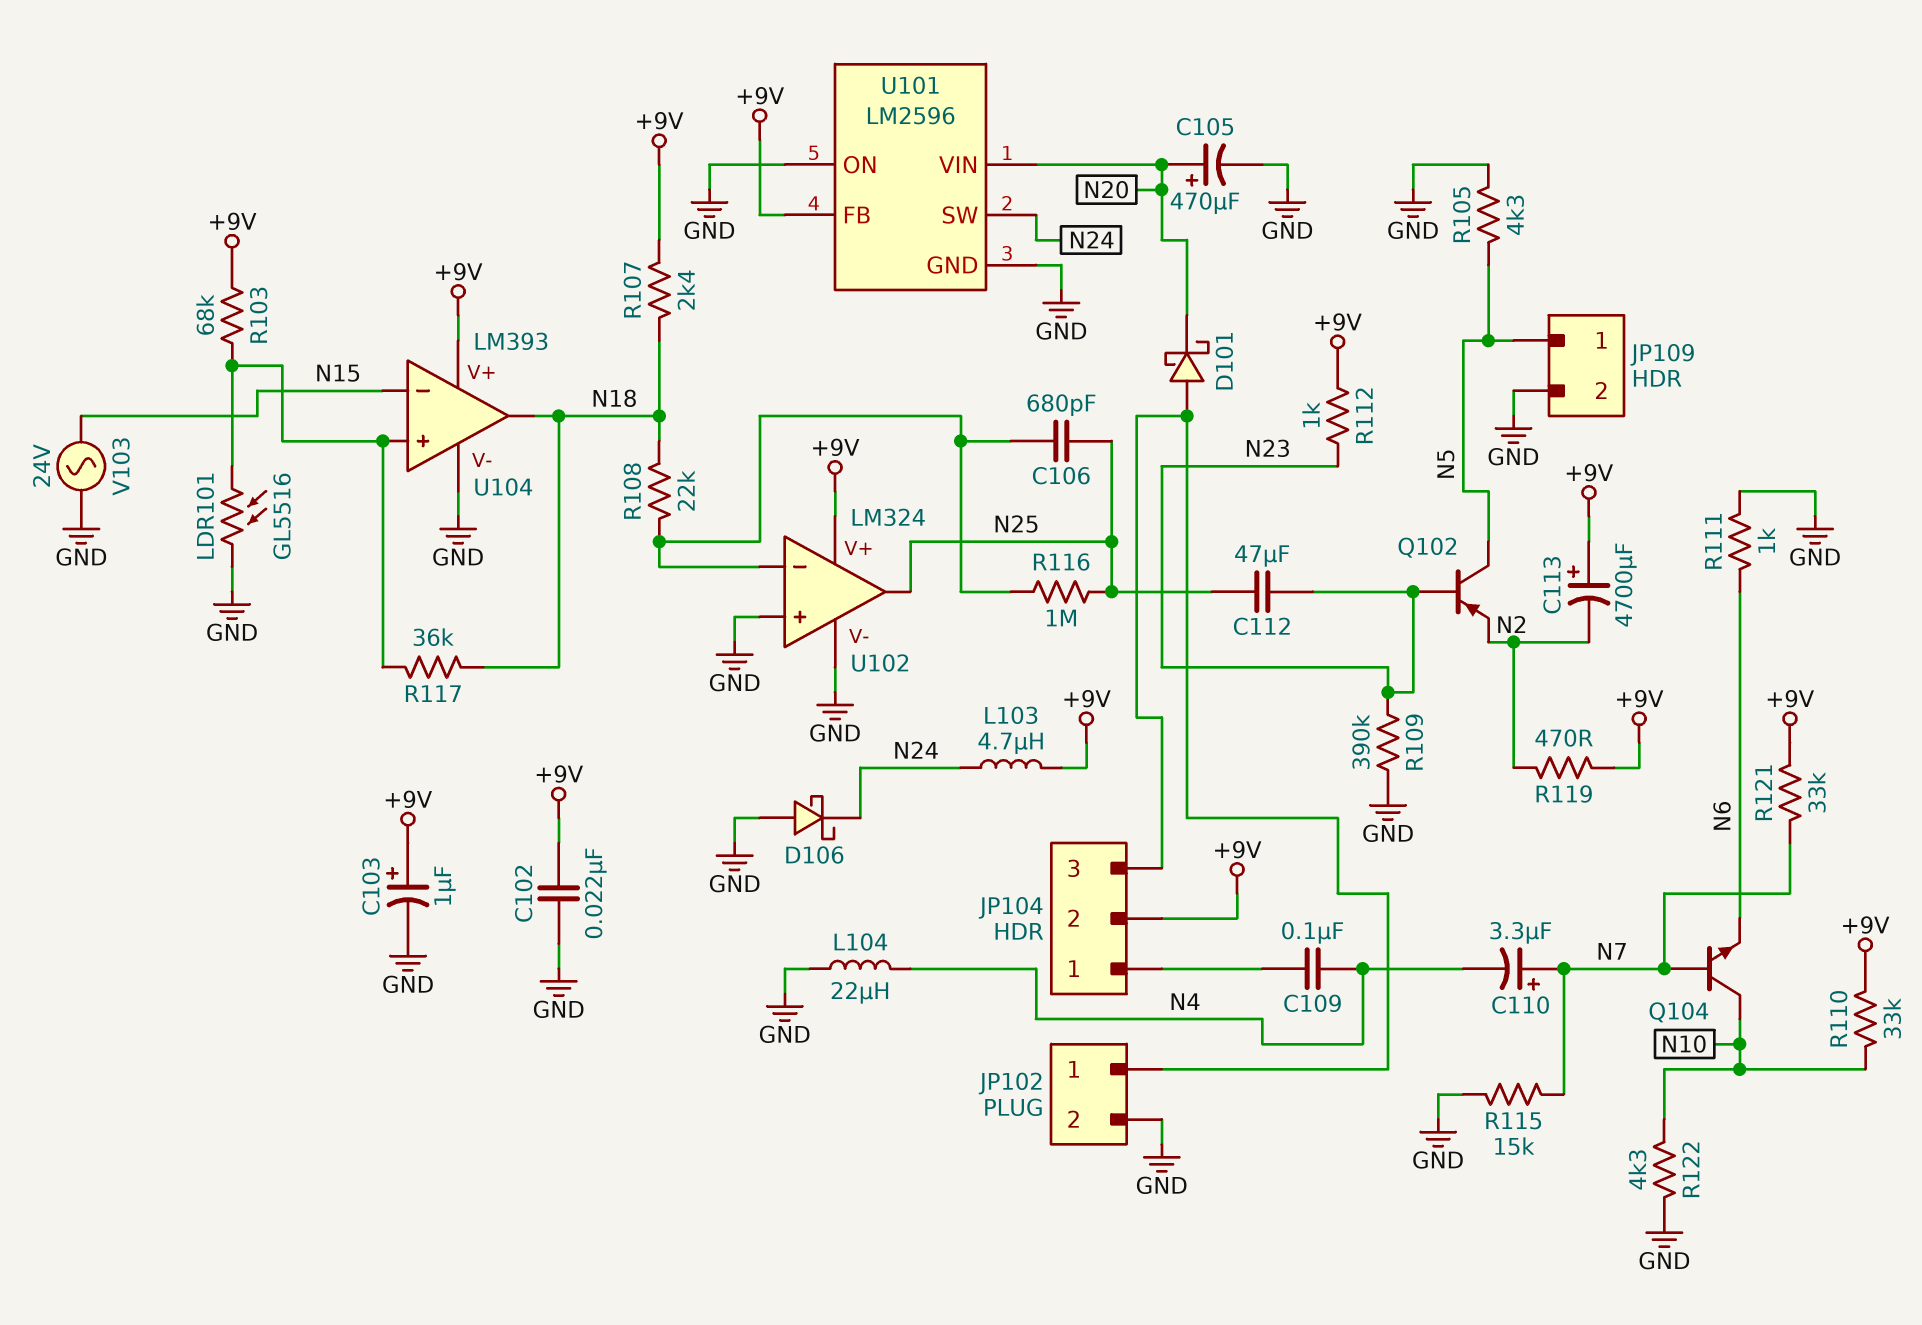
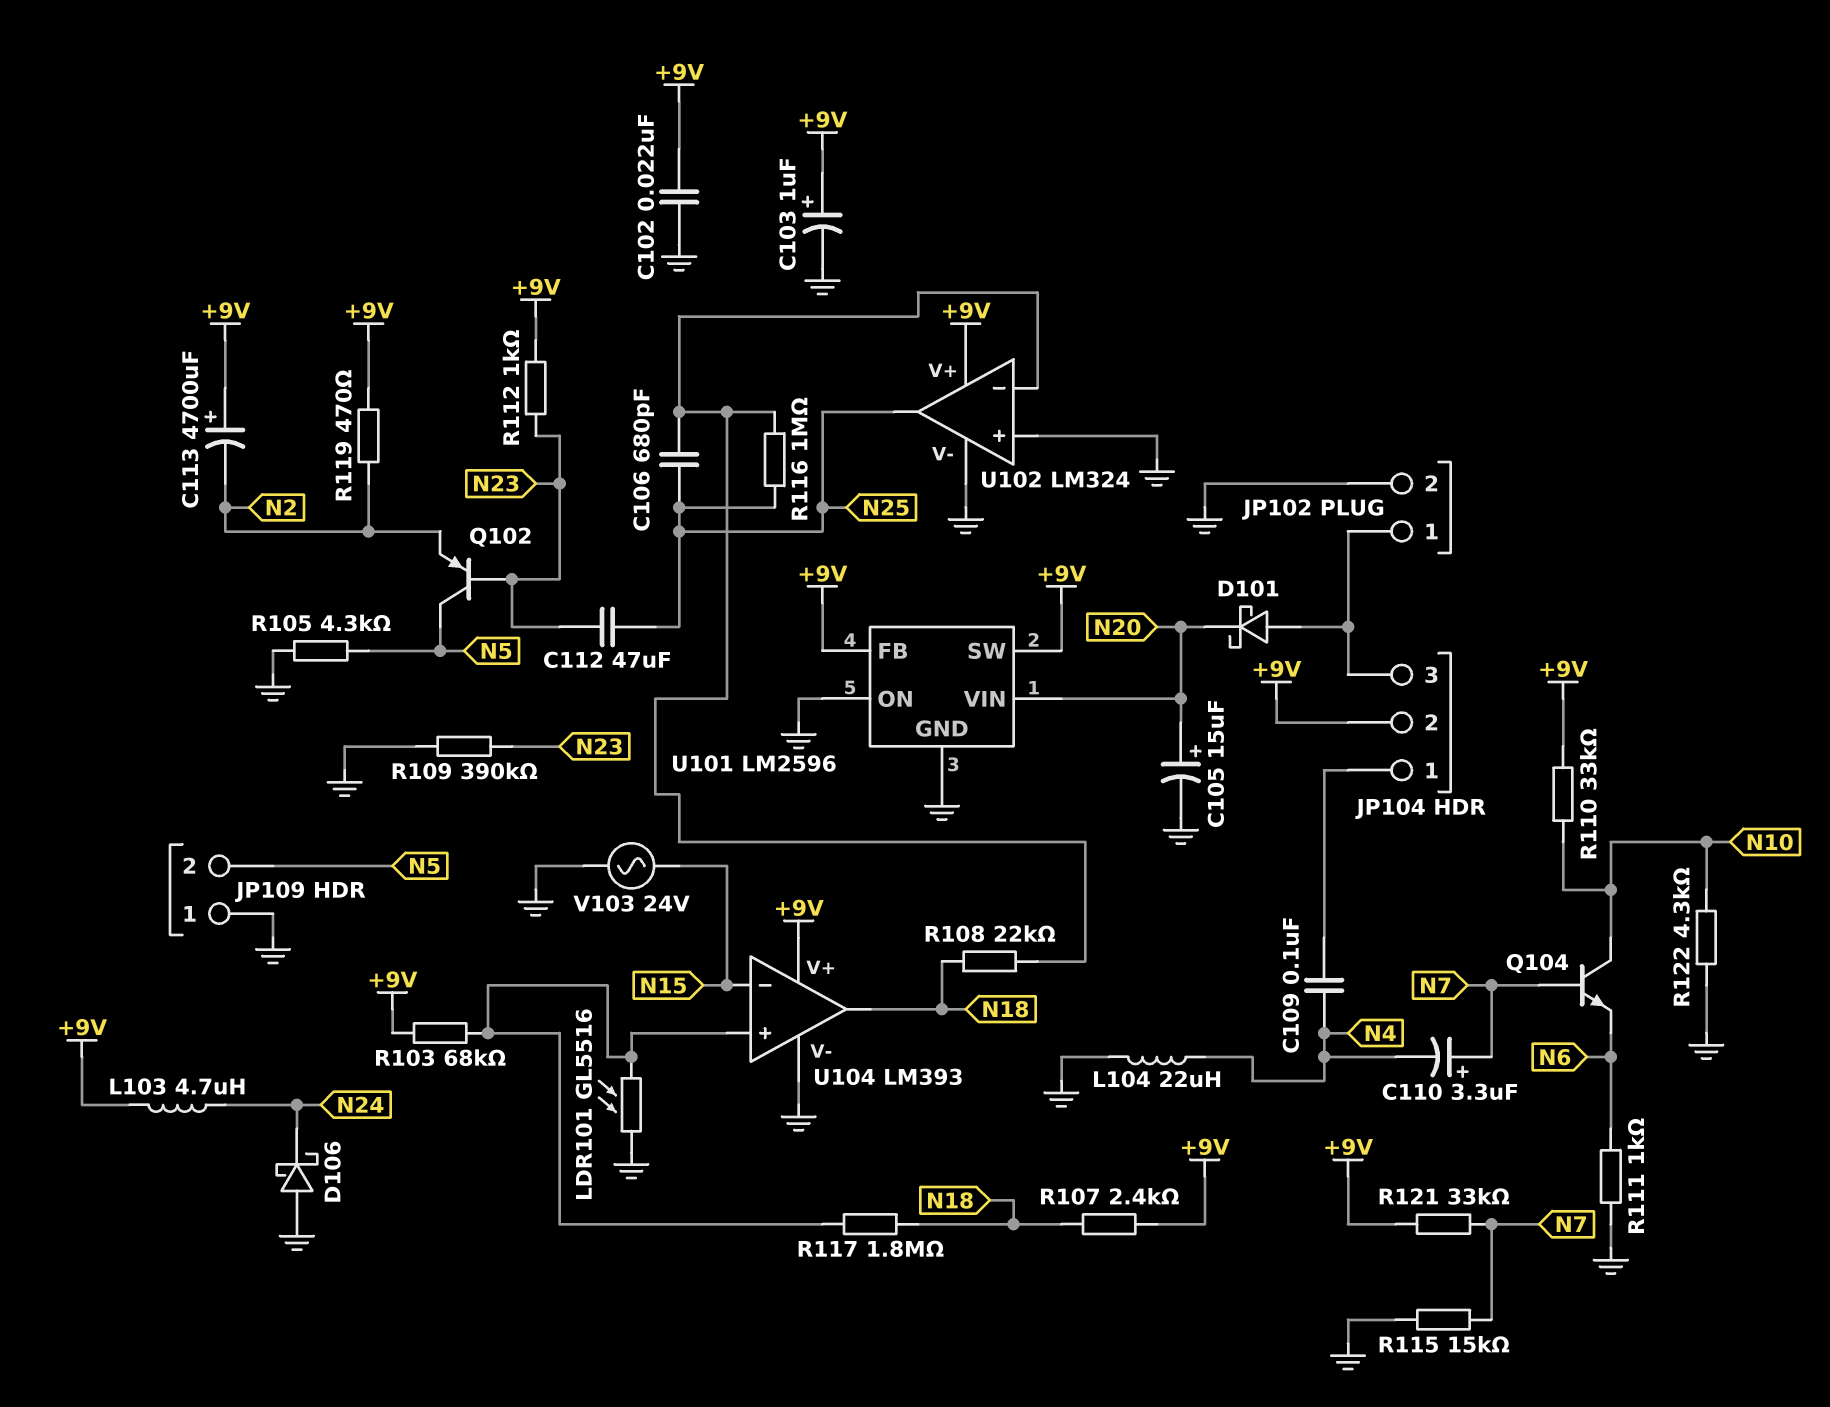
C105: 470uF (plus N20, minus GND) -> 15uF (plus N20, minus GND)
JP109 pin 1: N5 -> GND
JP109 pin 2: GND -> N5
R117: 36k (N18, U104/in+) -> 1.8M (N18, U104/in+)
U101 pin SW: N24 -> +9V

